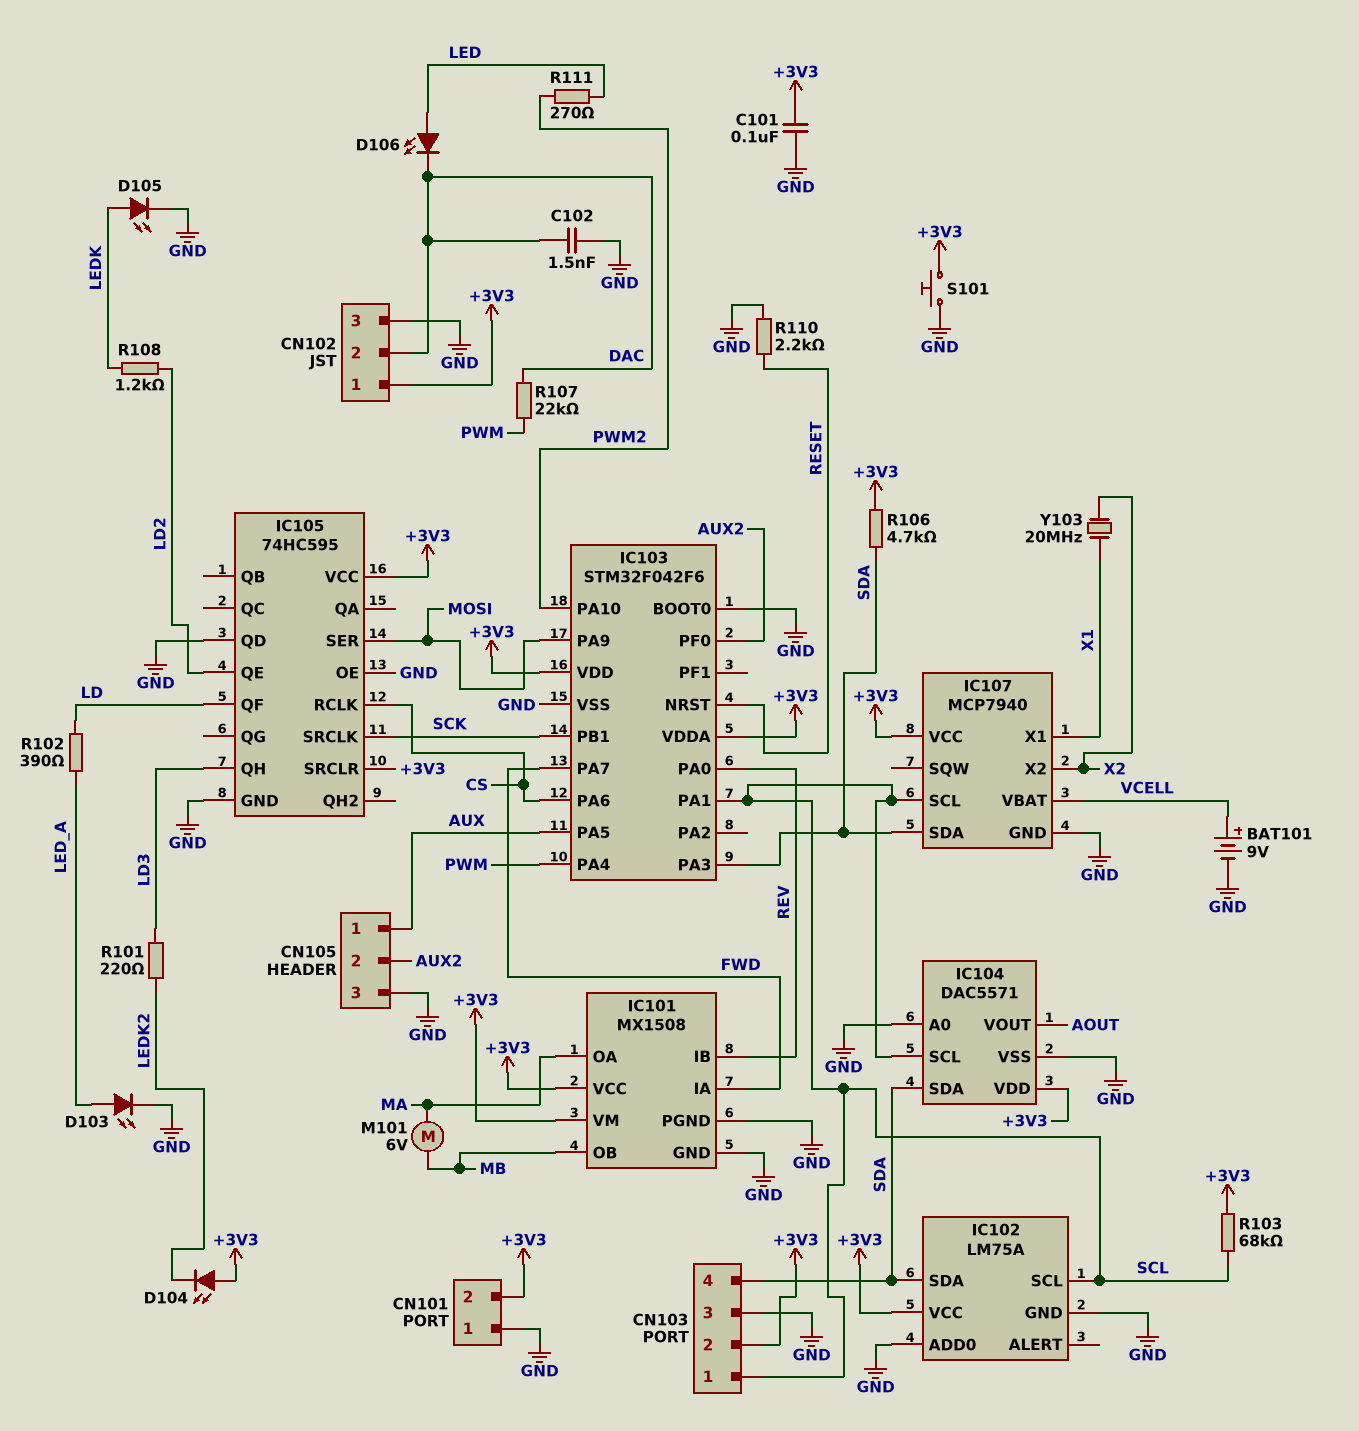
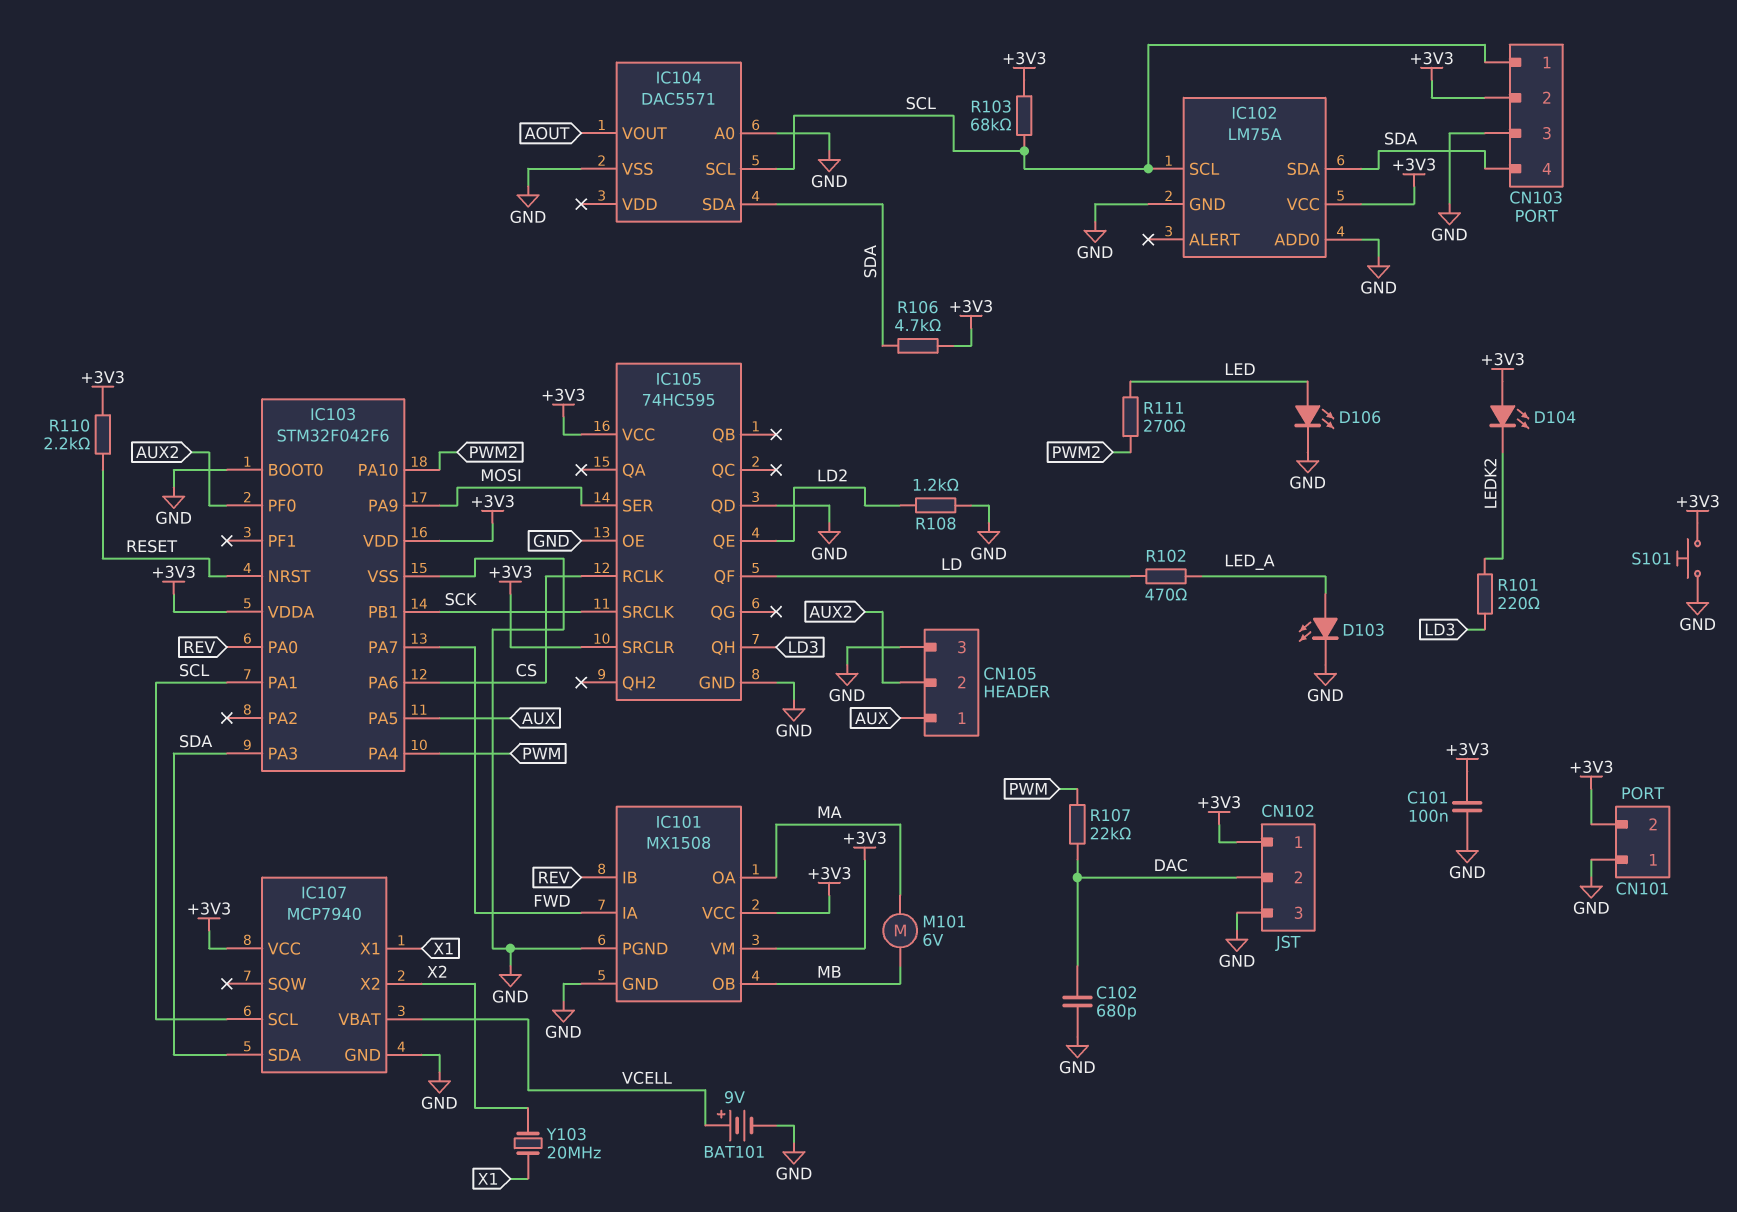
C102: 1.5nF (DAC, GND) -> 680pF (DAC, GND)
D105: LED (A LEDK, K GND) -> none
D106: LED (A LED, K DAC) -> LED (A LED, K GND)
IC104 pin VDD: +3V3 -> none
R102: 390 (LD, LED_A) -> 470 (LD, LED_A)
R108: 1.2k (LD2, LEDK) -> 1.2k (GND, LD2)
R110: 2.2k (GND, RESET) -> 2.2k (+3V3, RESET)

